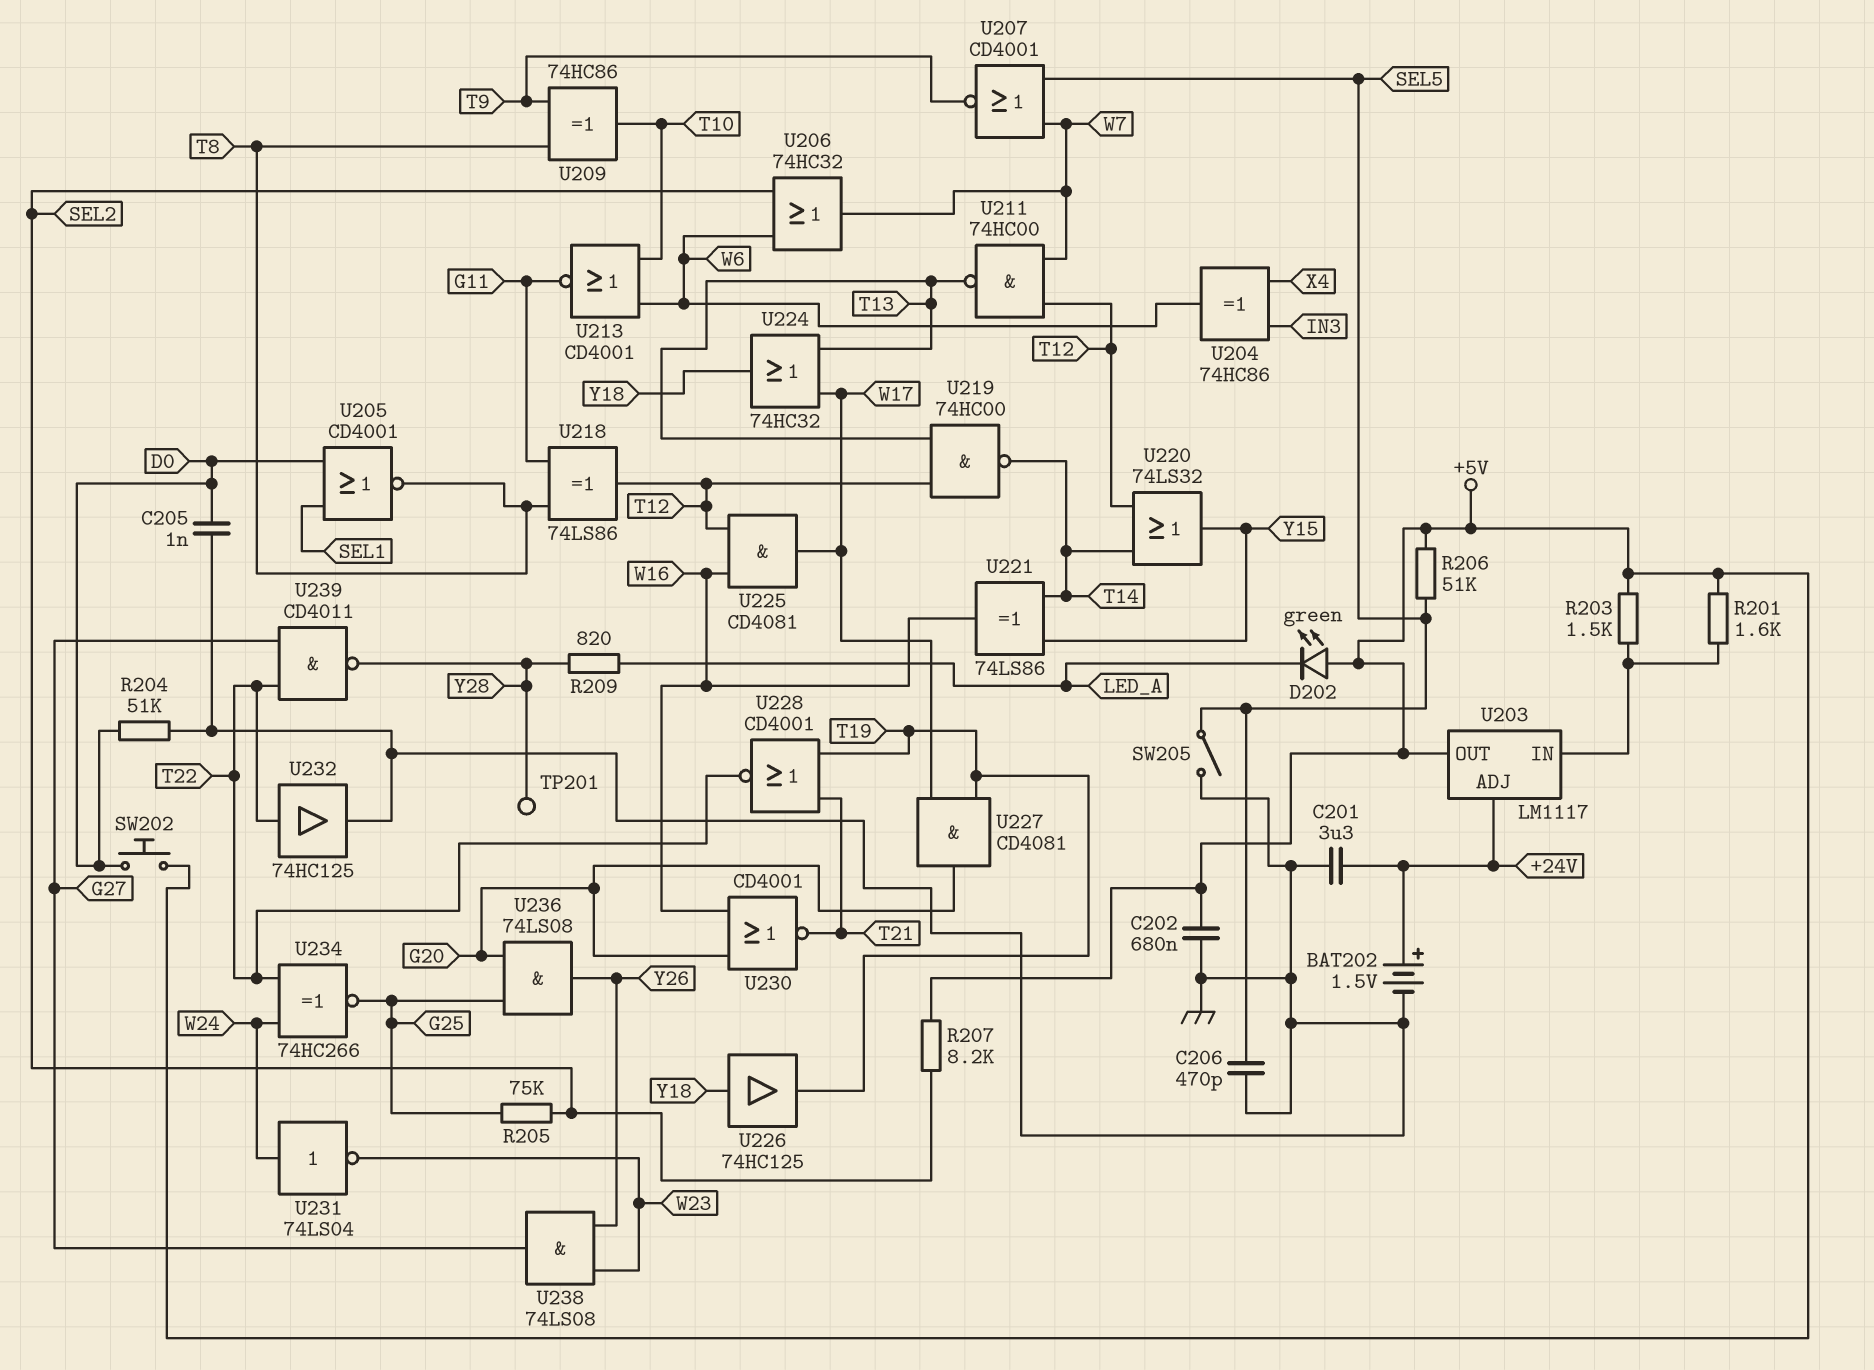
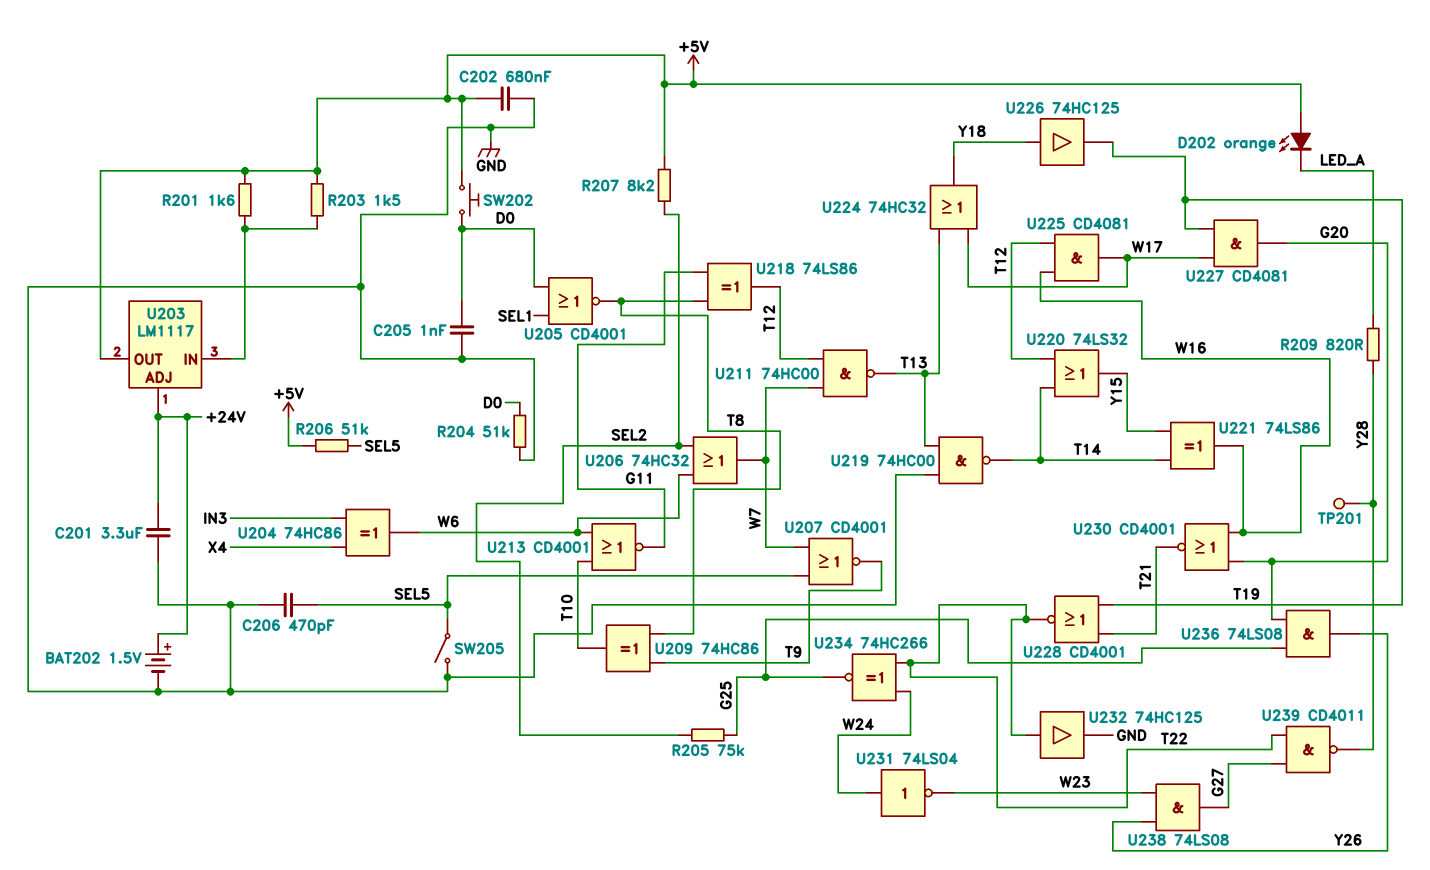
D202: LED green (A +5V, K LED_A) -> LED orange (A +5V, K LED_A)
U219: NAND 74HC00 (in T12, in T13, out T14) -> NAND 74HC00 (in GND, in T13, out T14)

